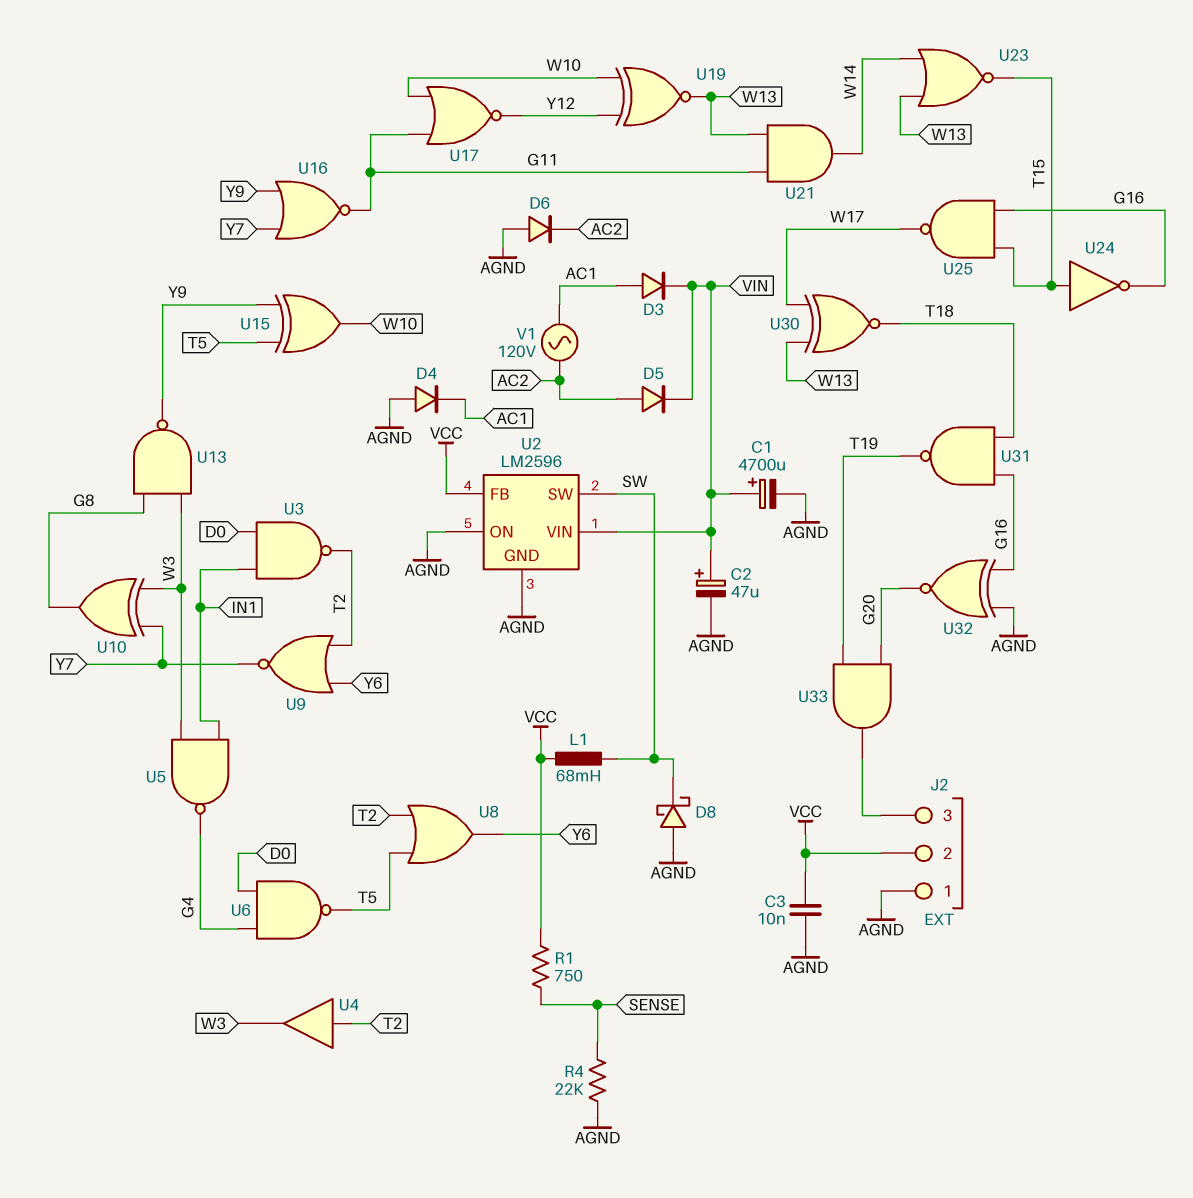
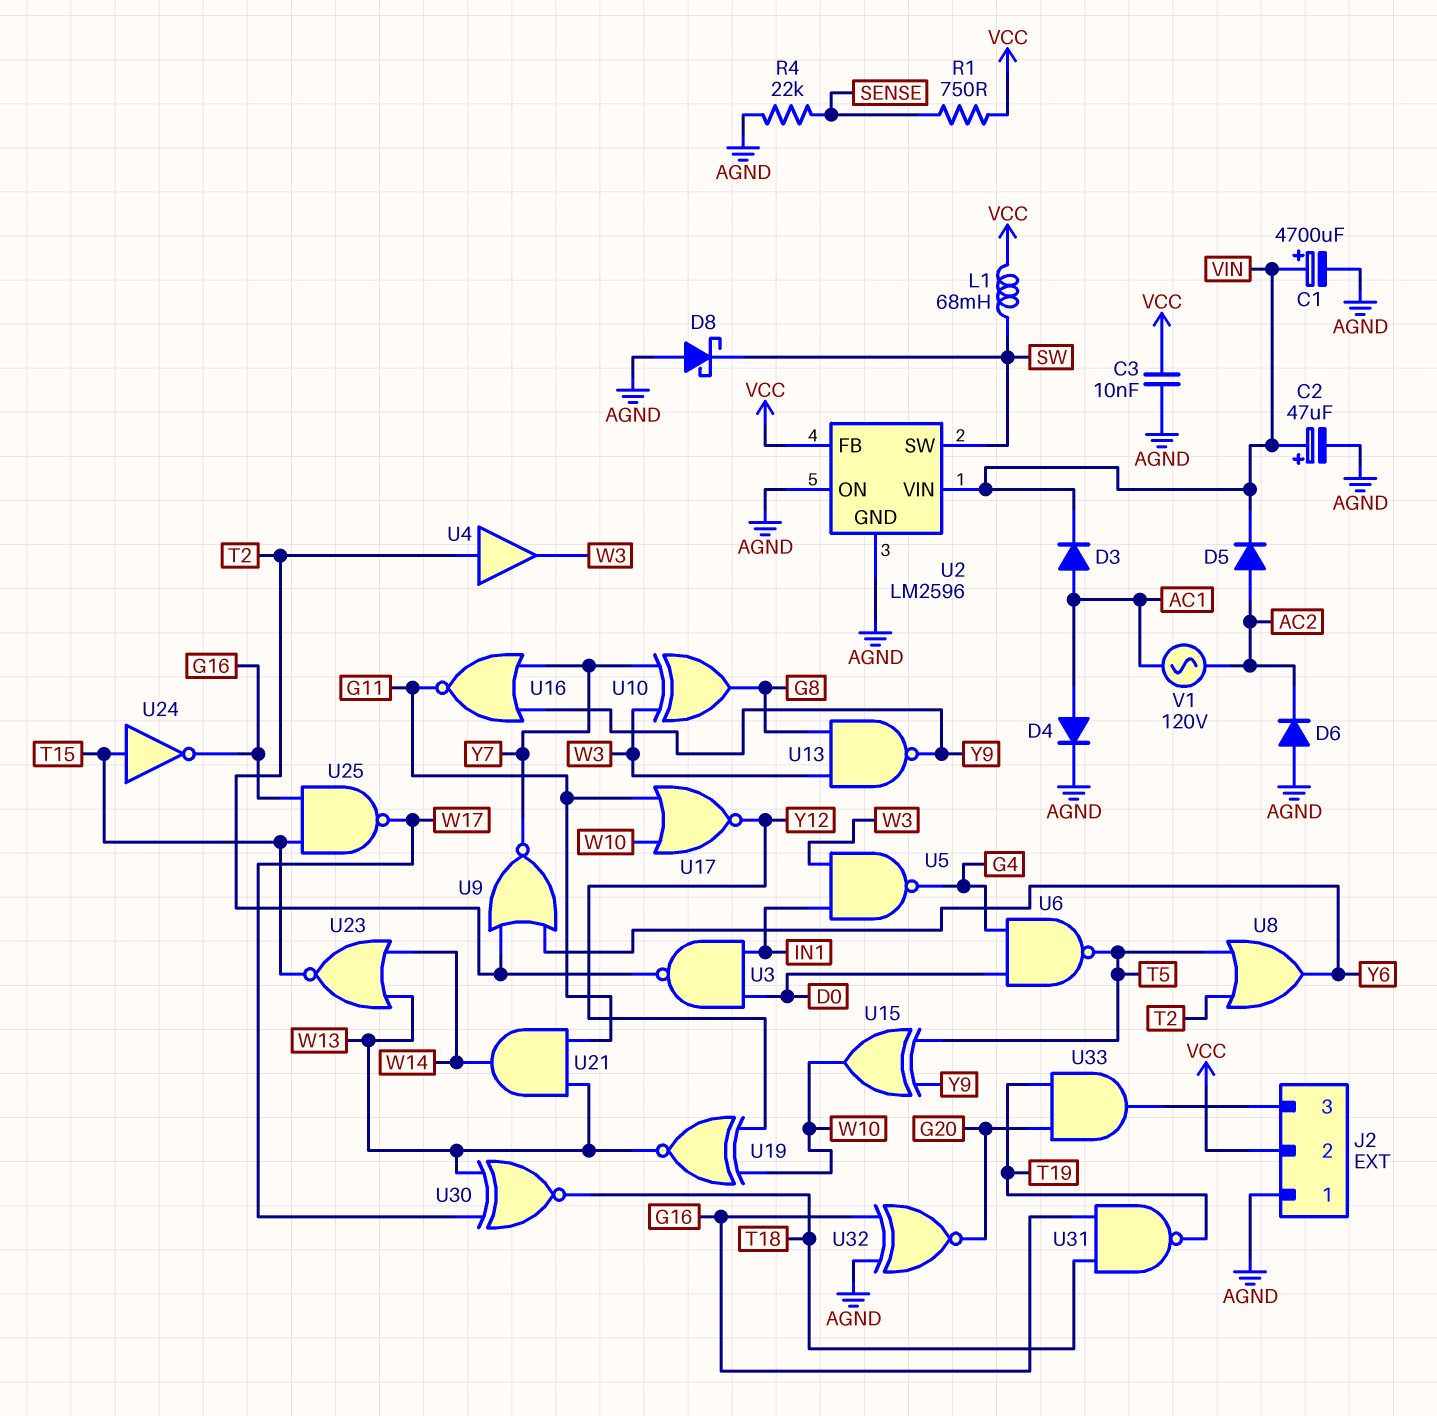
D4: diode (A AGND, K AC1) -> diode (A AC1, K AGND)

